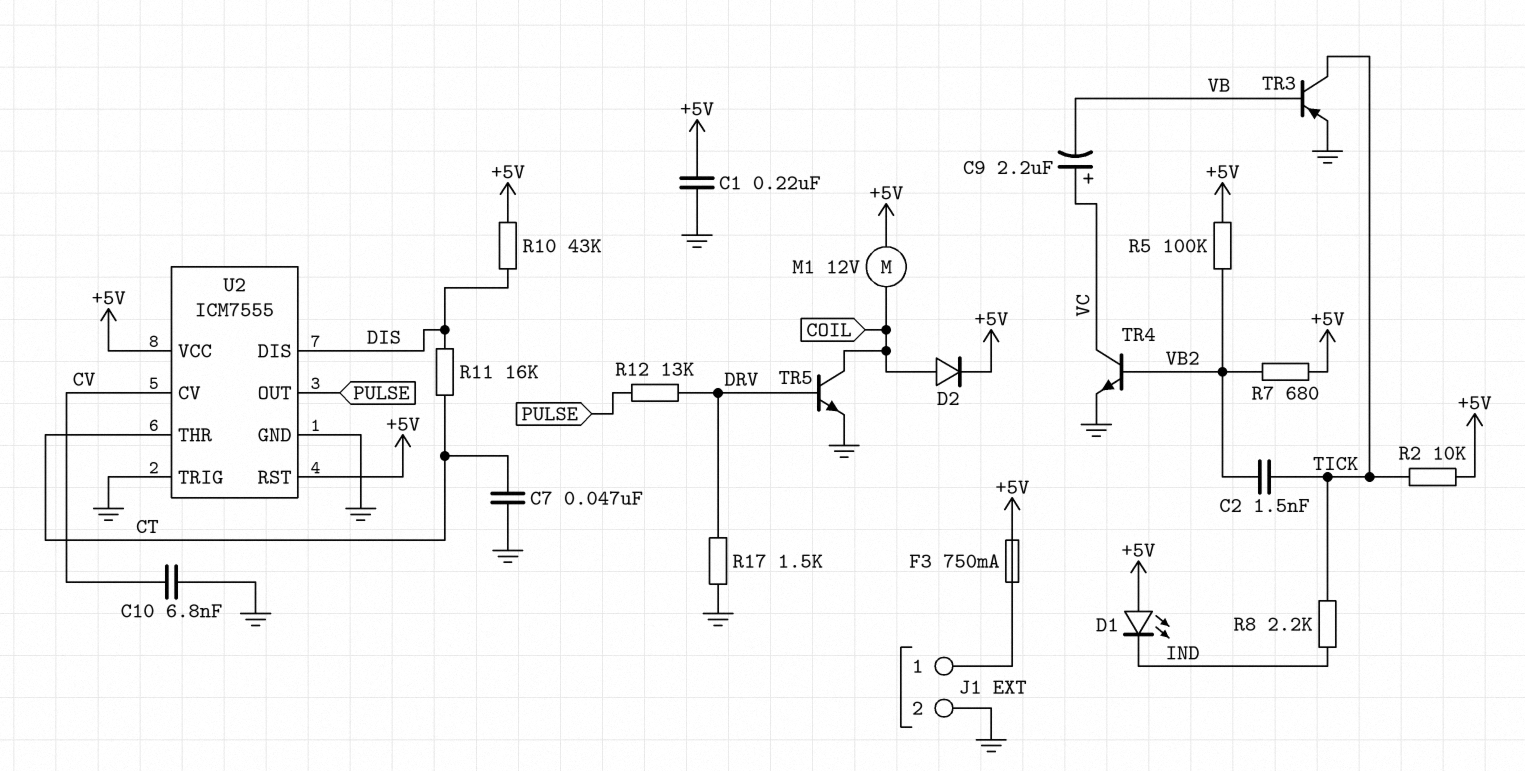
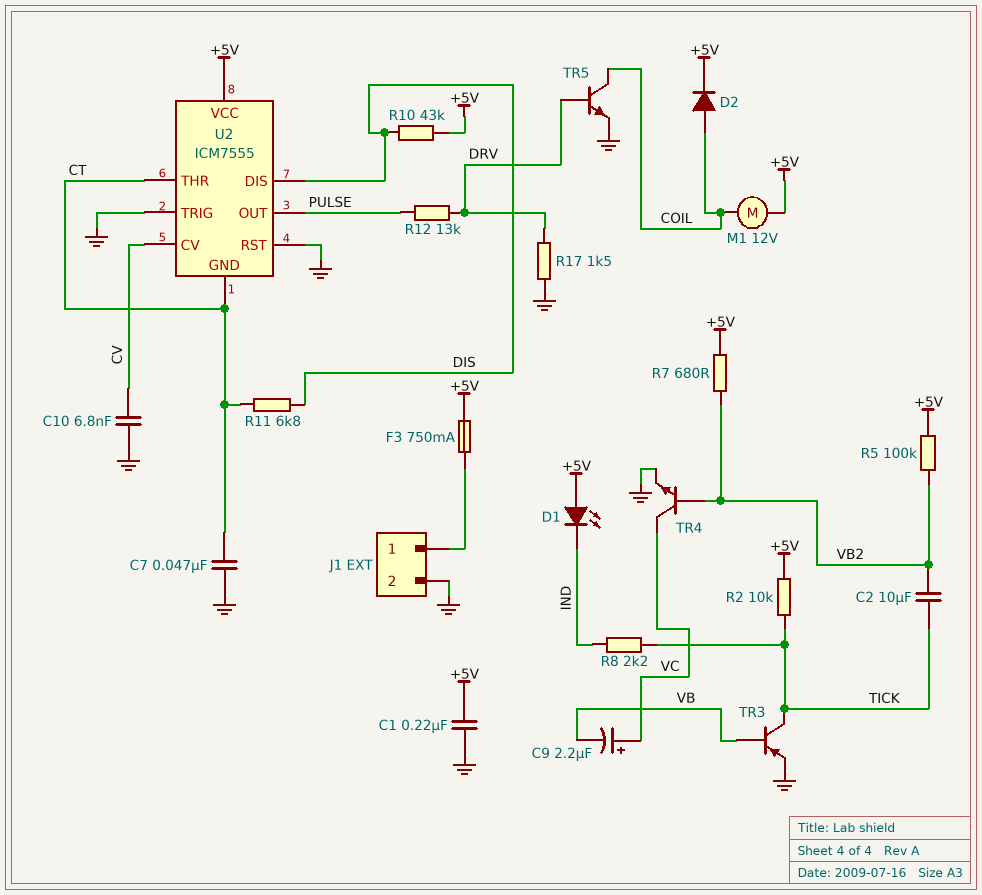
C2: 1.5nF (TICK, VB2) -> 10uF (TICK, VB2)
R11: 16k (CT, DIS) -> 6.8k (CT, DIS)
U2 pin GND: GND -> CT
U2 pin RST: +5V -> GND

